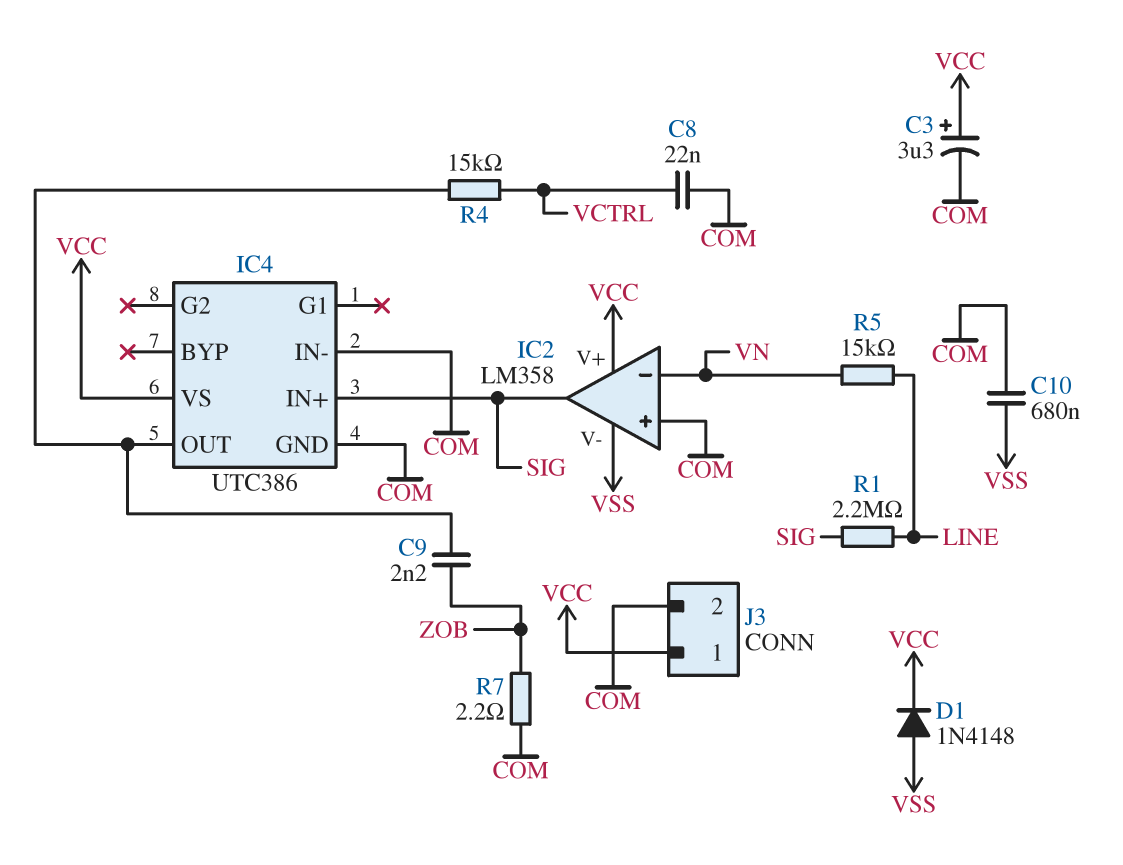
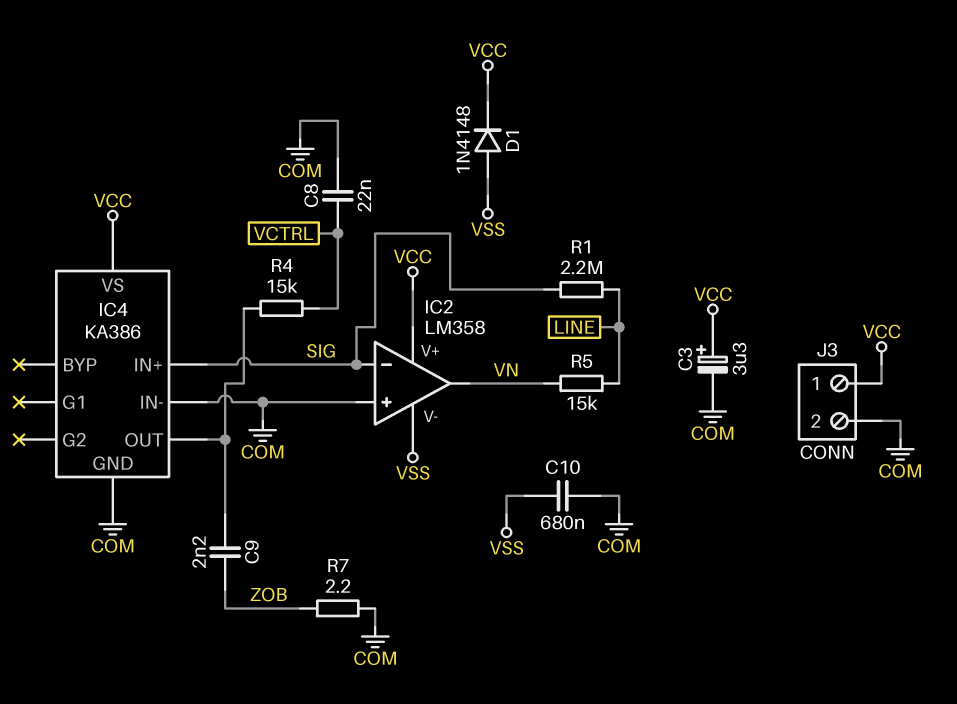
IC2 pin in-: VN -> SIG
IC2 pin out: SIG -> VN
IC4: UTC386 -> KA386

